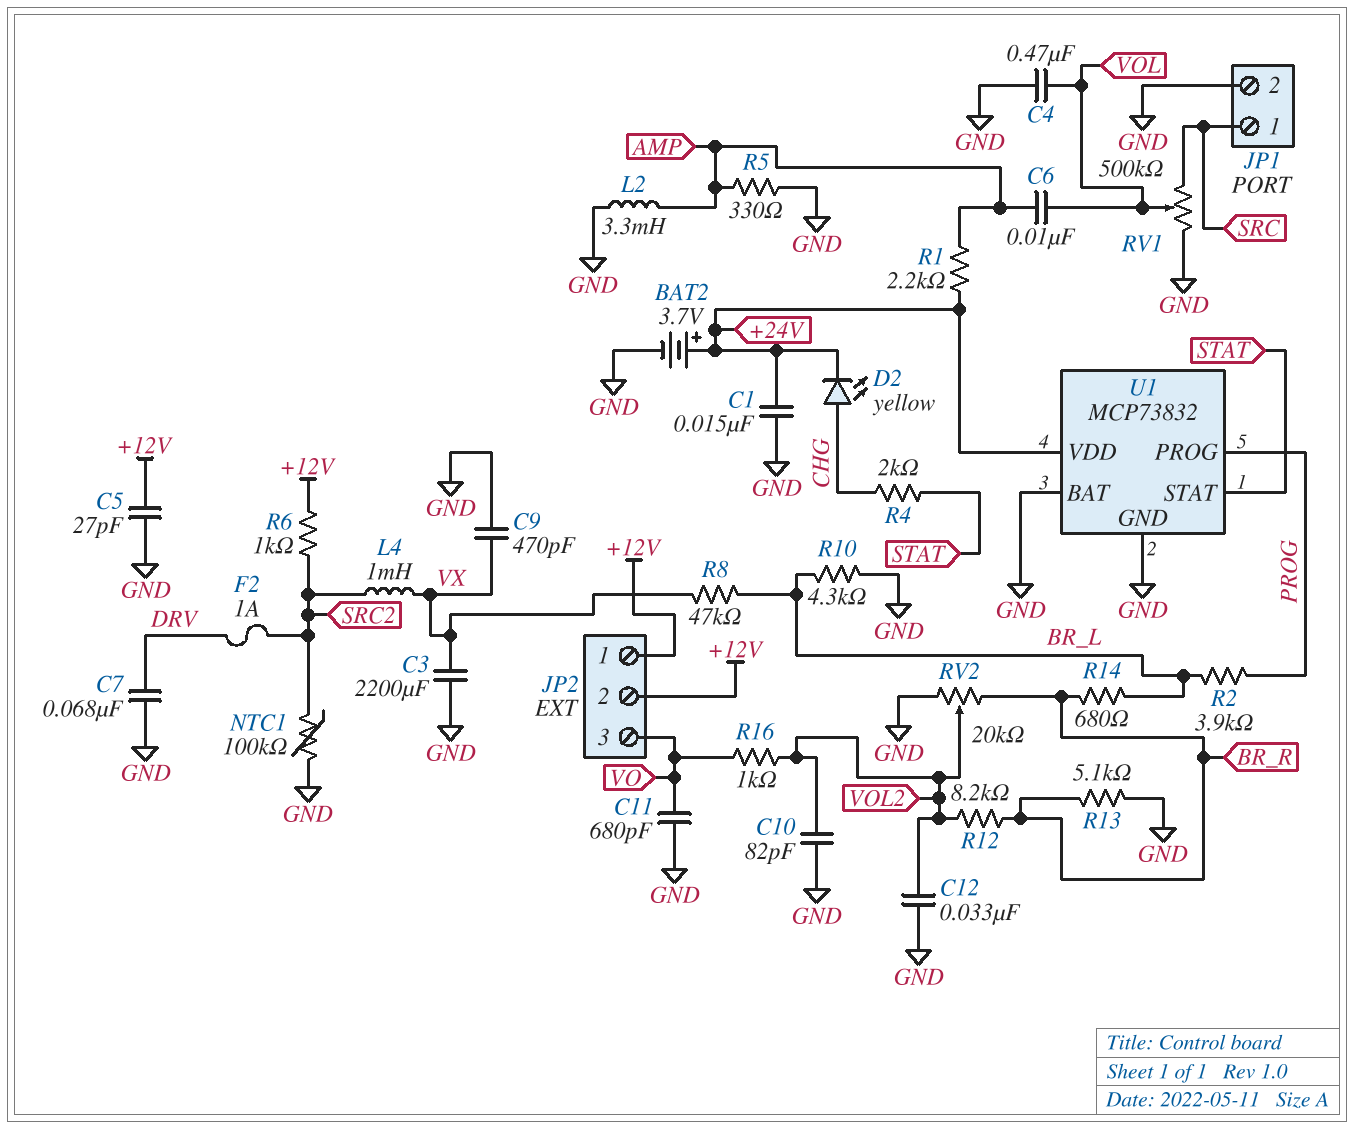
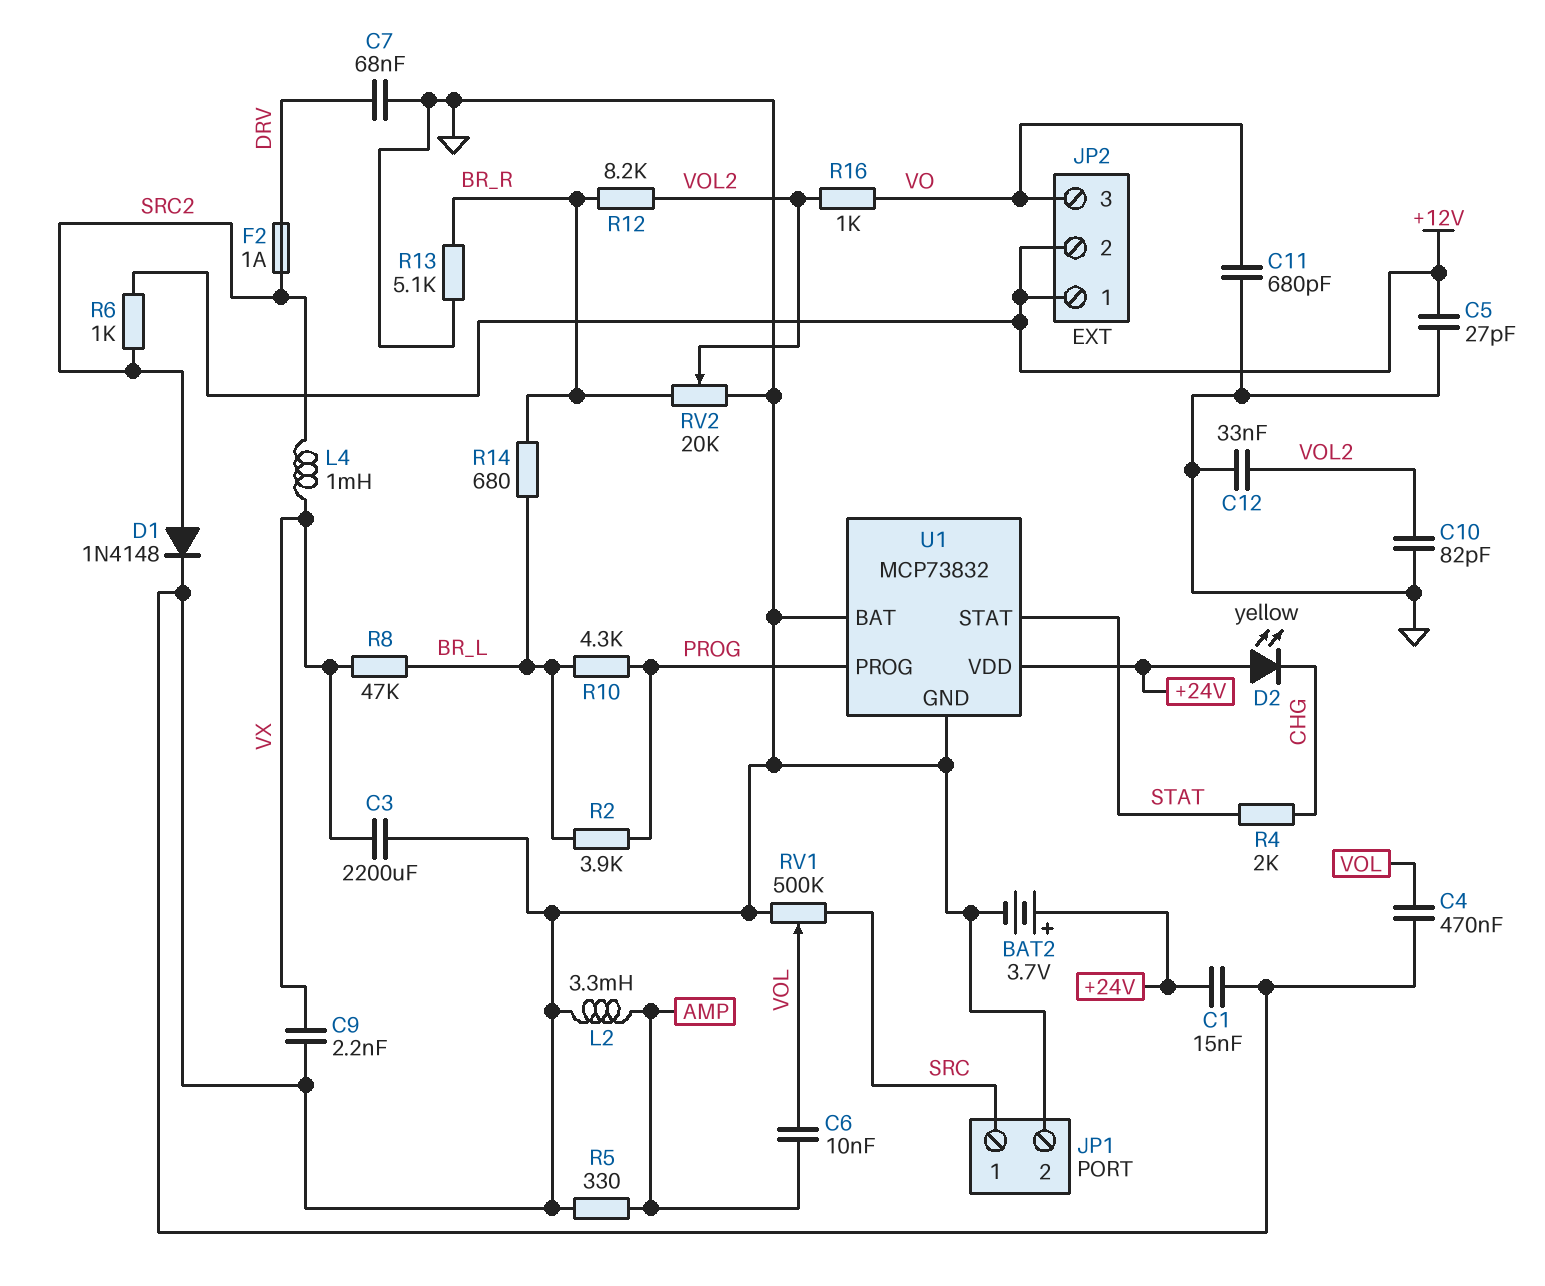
C9: 470pF (GND, VX) -> 2.2nF (GND, VX)
D1: none -> diode 1N4148 (A SRC2, K GND)
D2: LED yellow (A CHG, K +24V) -> LED yellow (A +24V, K CHG)
NTC1: 100k (GND, SRC2) -> none
R1: 2.2k (+24V, AMP) -> none
R10: 4.3k (BR_L, GND) -> 4.3k (BR_L, PROG)

